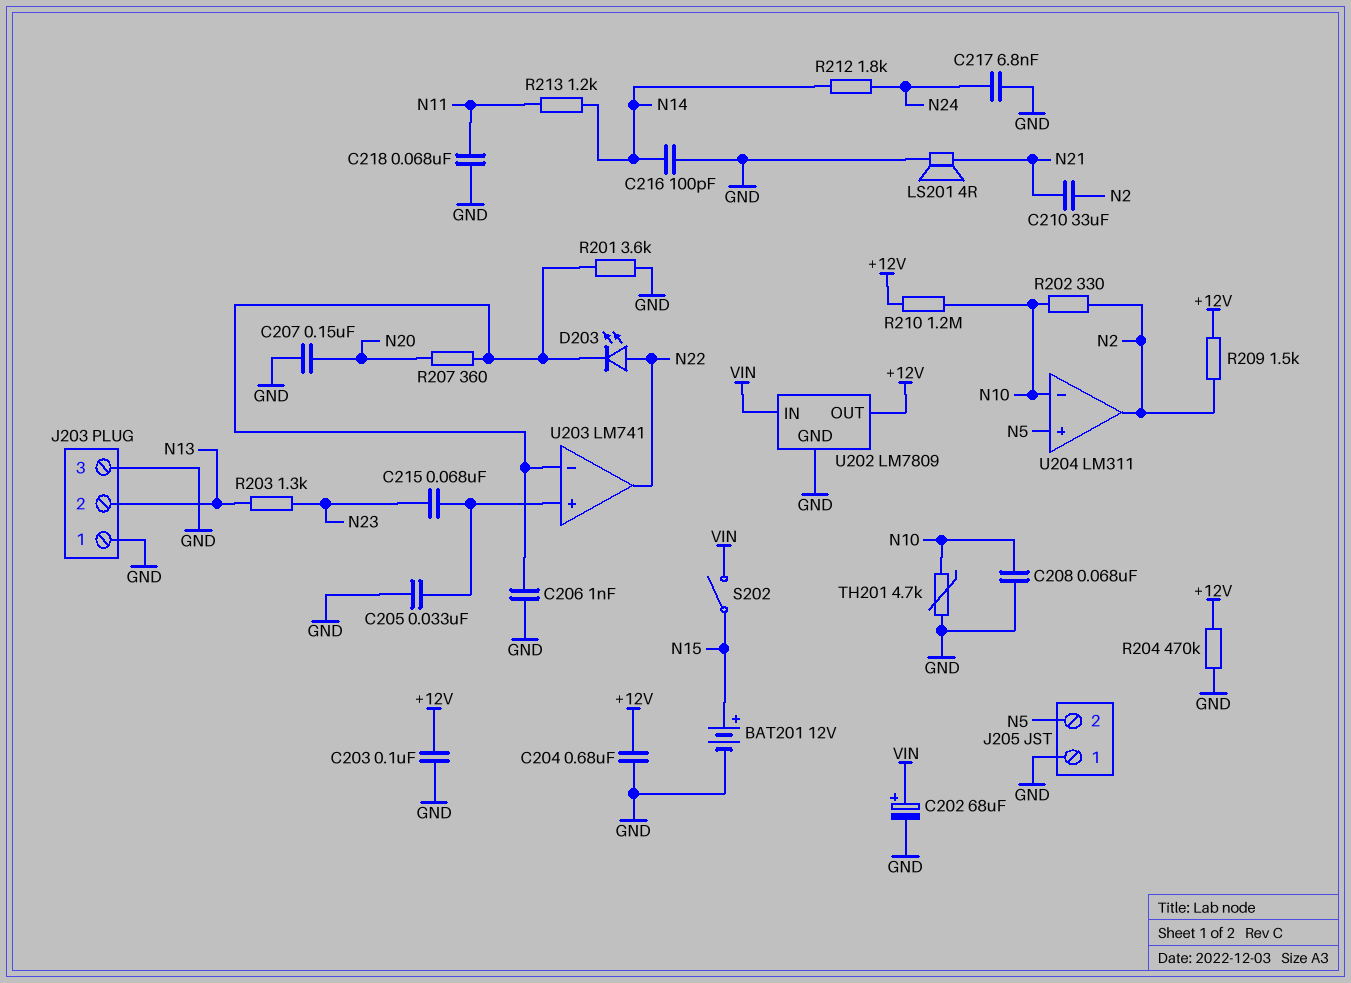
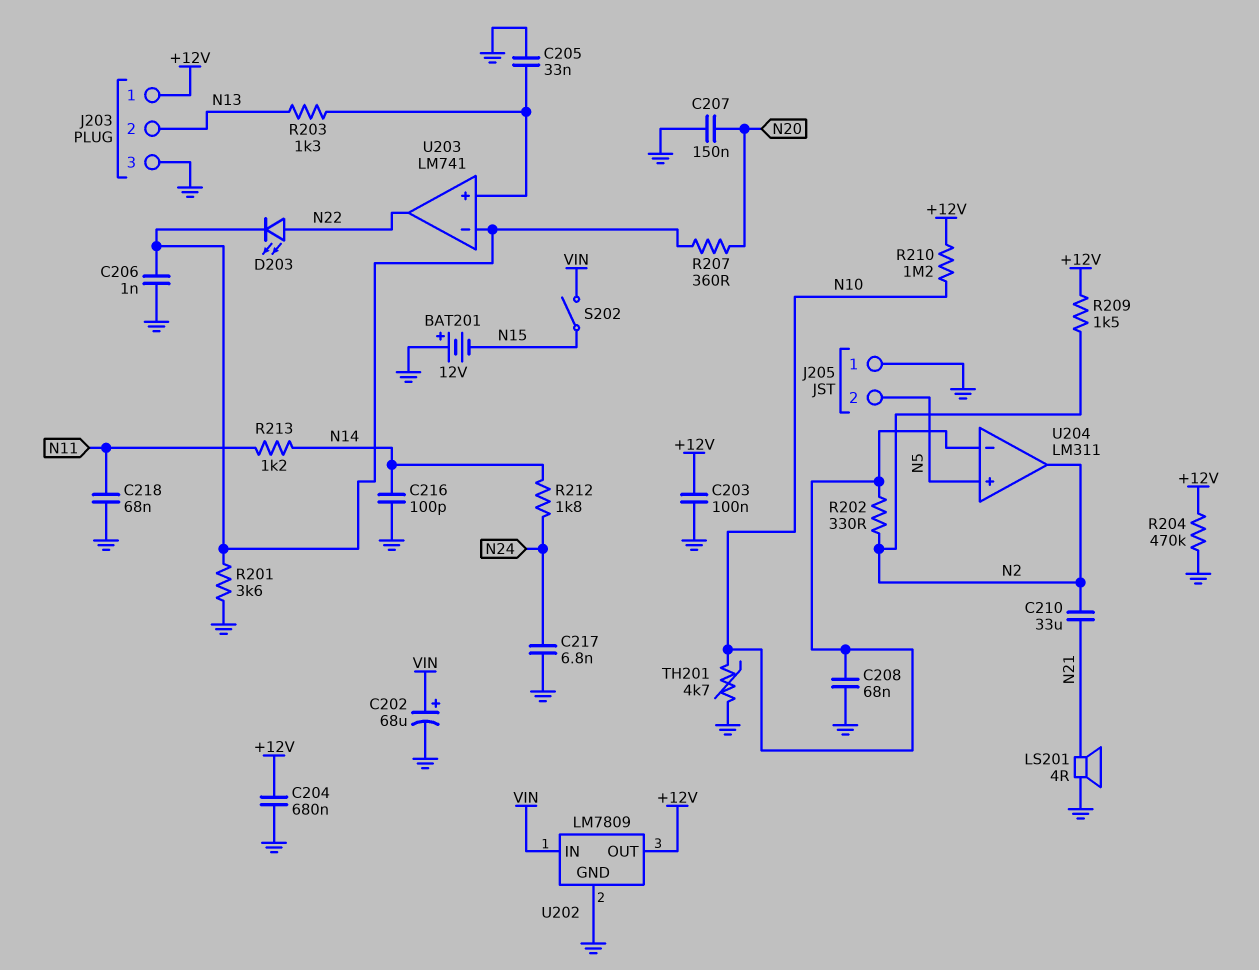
BAT201: 12V (plus N15, minus GND) -> 12V (plus GND, minus N15)
C215: 68nF (N23, U203/in+) -> none
J203 pin 1: GND -> +12V
R203: 1.3k (N13, N23) -> 1.3k (N13, U203/in+)

